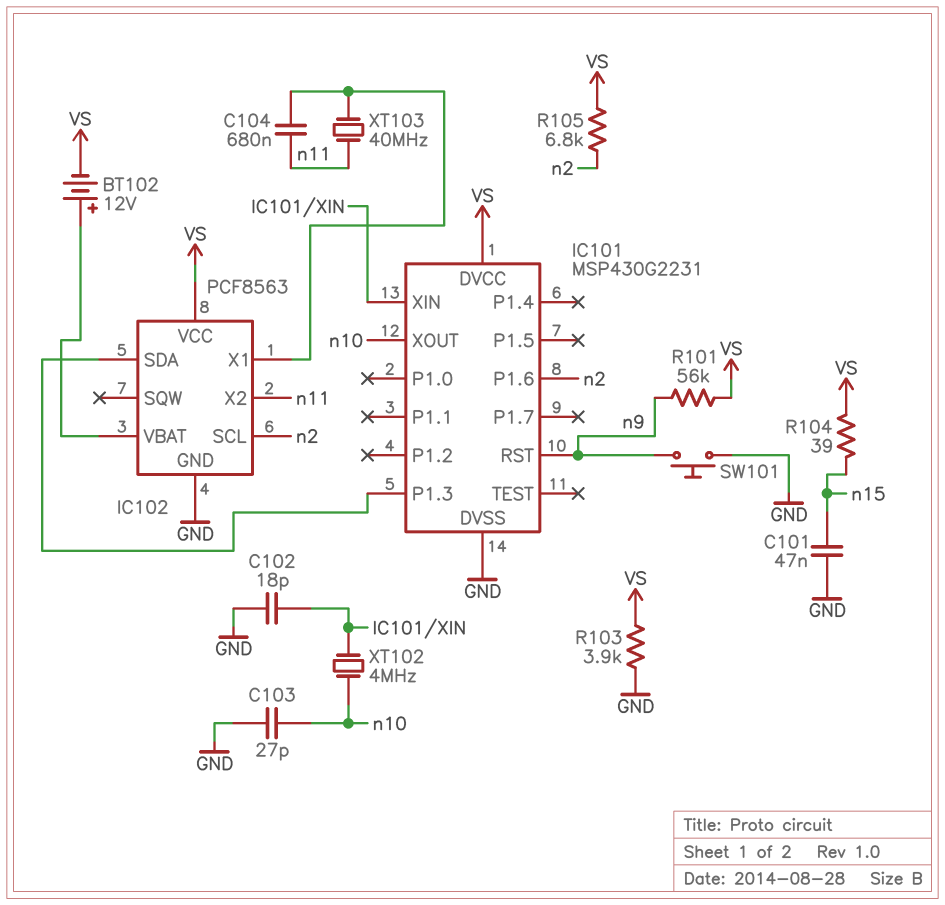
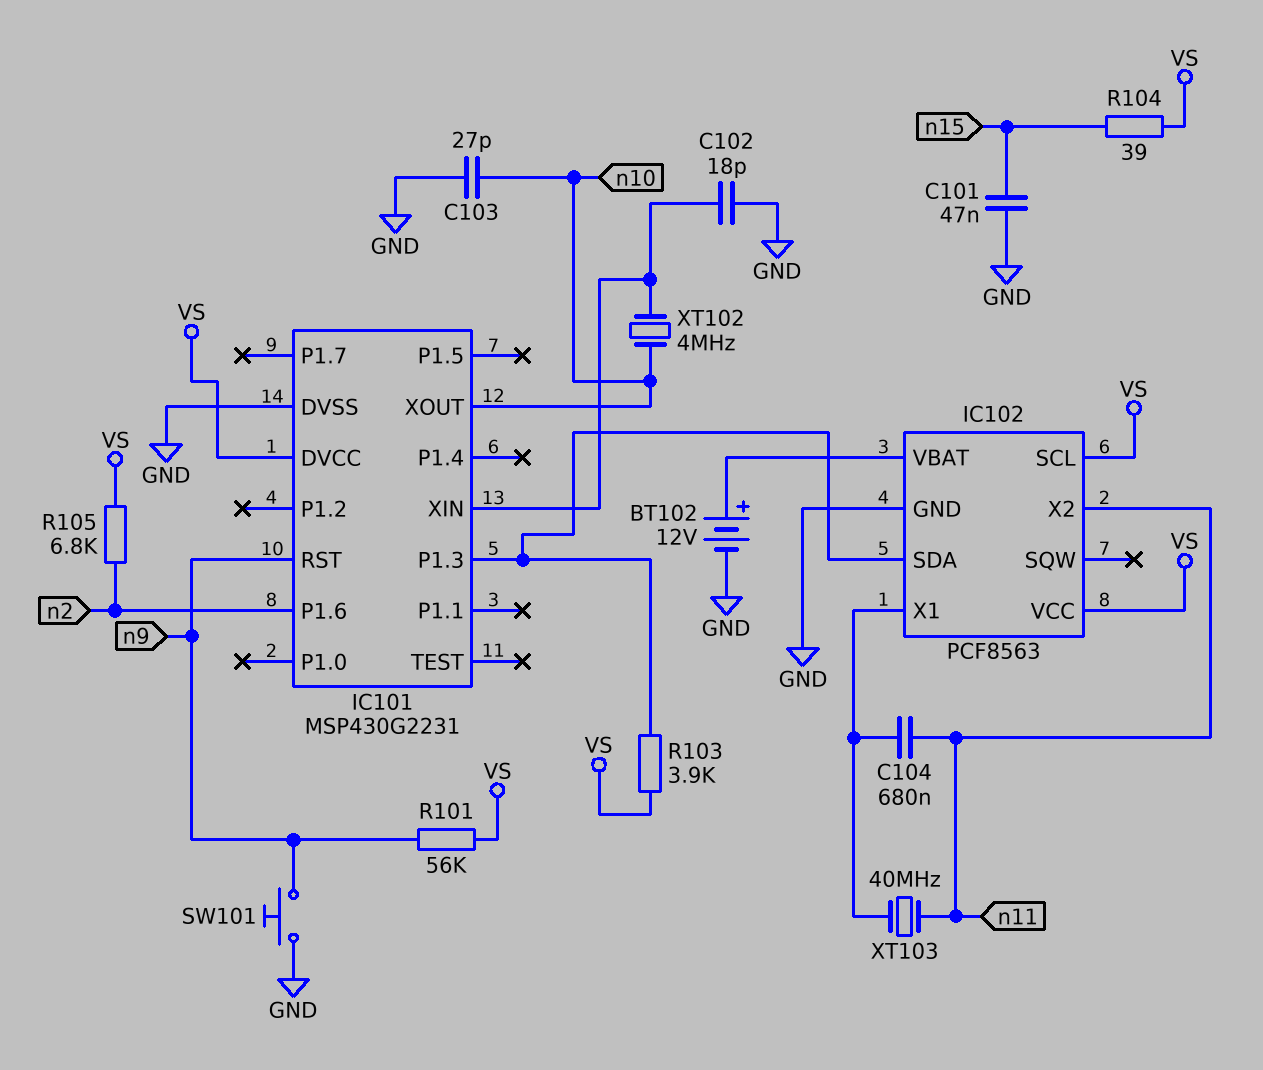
BT102: 12V (plus IC102/VBAT, minus VS) -> 12V (plus IC102/VBAT, minus GND)
IC102 pin SCL: n2 -> VS
R103: 3.9k (GND, VS) -> 3.9k (IC101/P1.3, VS)

